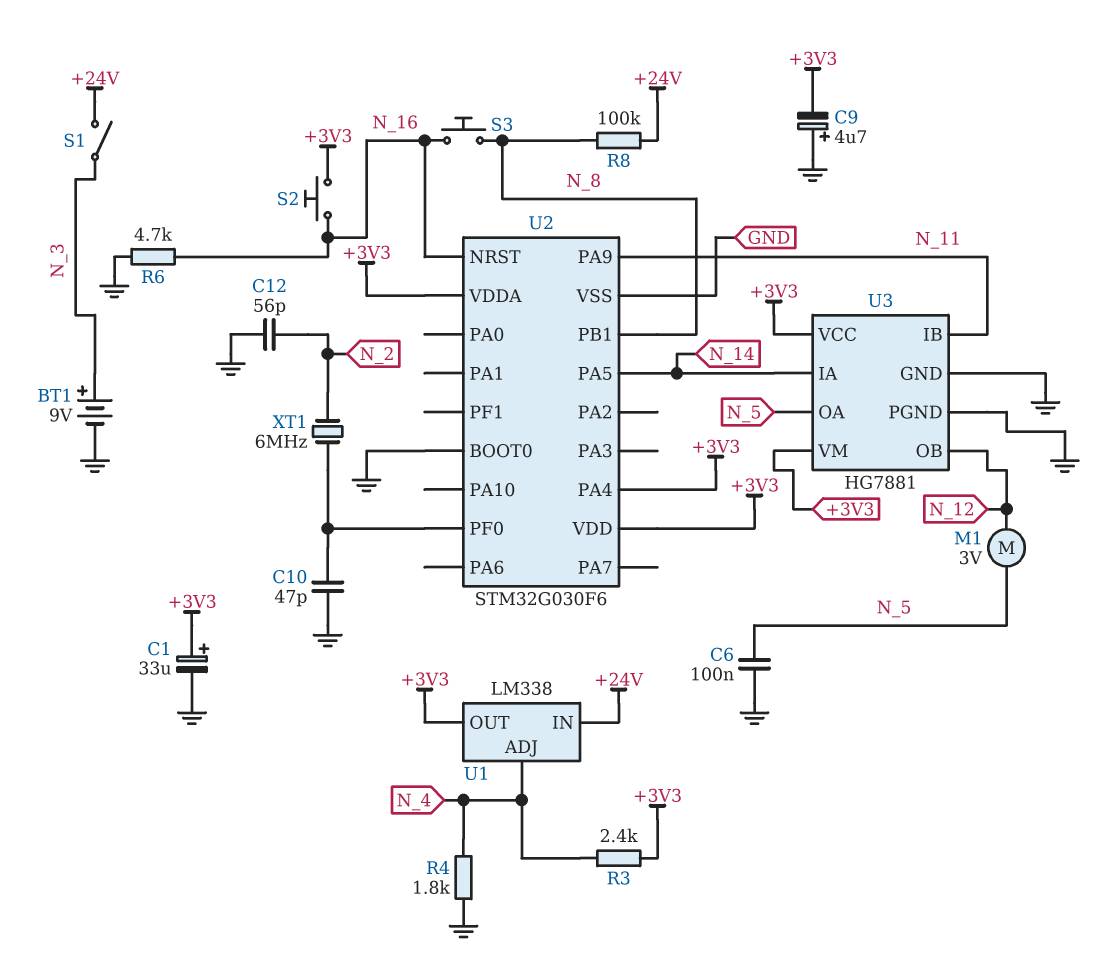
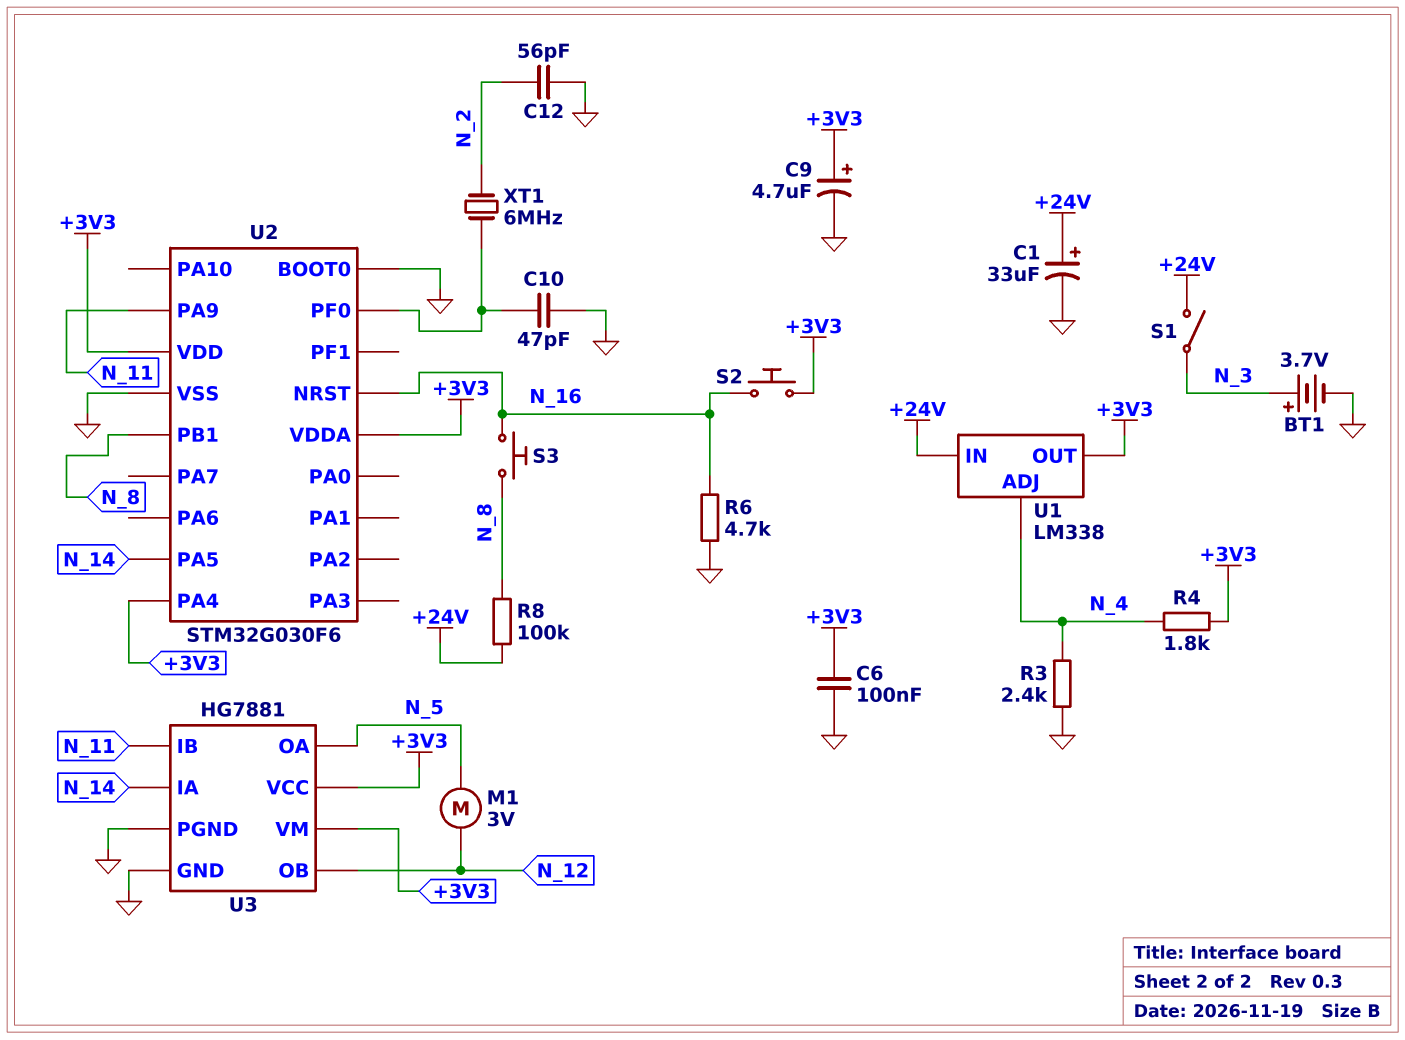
BT1: 9V (plus N_3, minus GND) -> 3.7V (plus N_3, minus GND)
C1: 33uF (plus +3V3, minus GND) -> 33uF (plus +24V, minus GND)
C6: 100nF (GND, N_5) -> 100nF (+3V3, GND)
C9: 4.7uF (plus GND, minus +3V3) -> 4.7uF (plus +3V3, minus GND)
R3: 2.4k (+3V3, N_4) -> 2.4k (GND, N_4)
R4: 1.8k (GND, N_4) -> 1.8k (+3V3, N_4)

